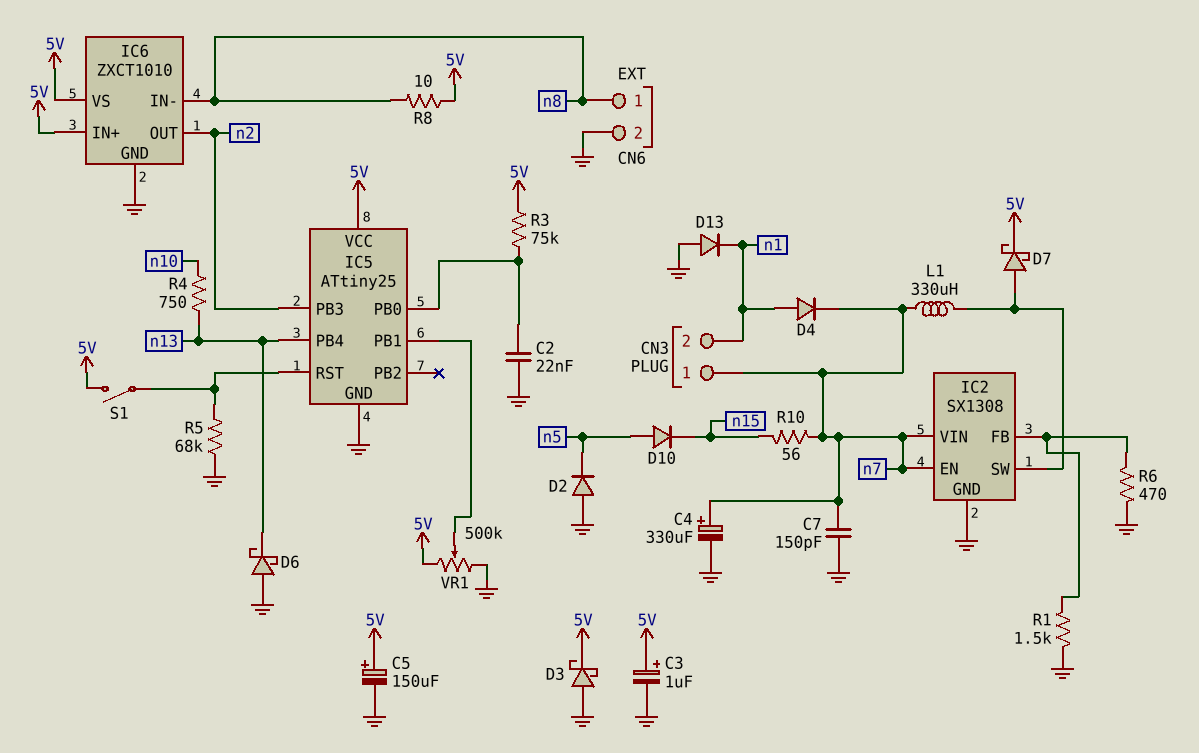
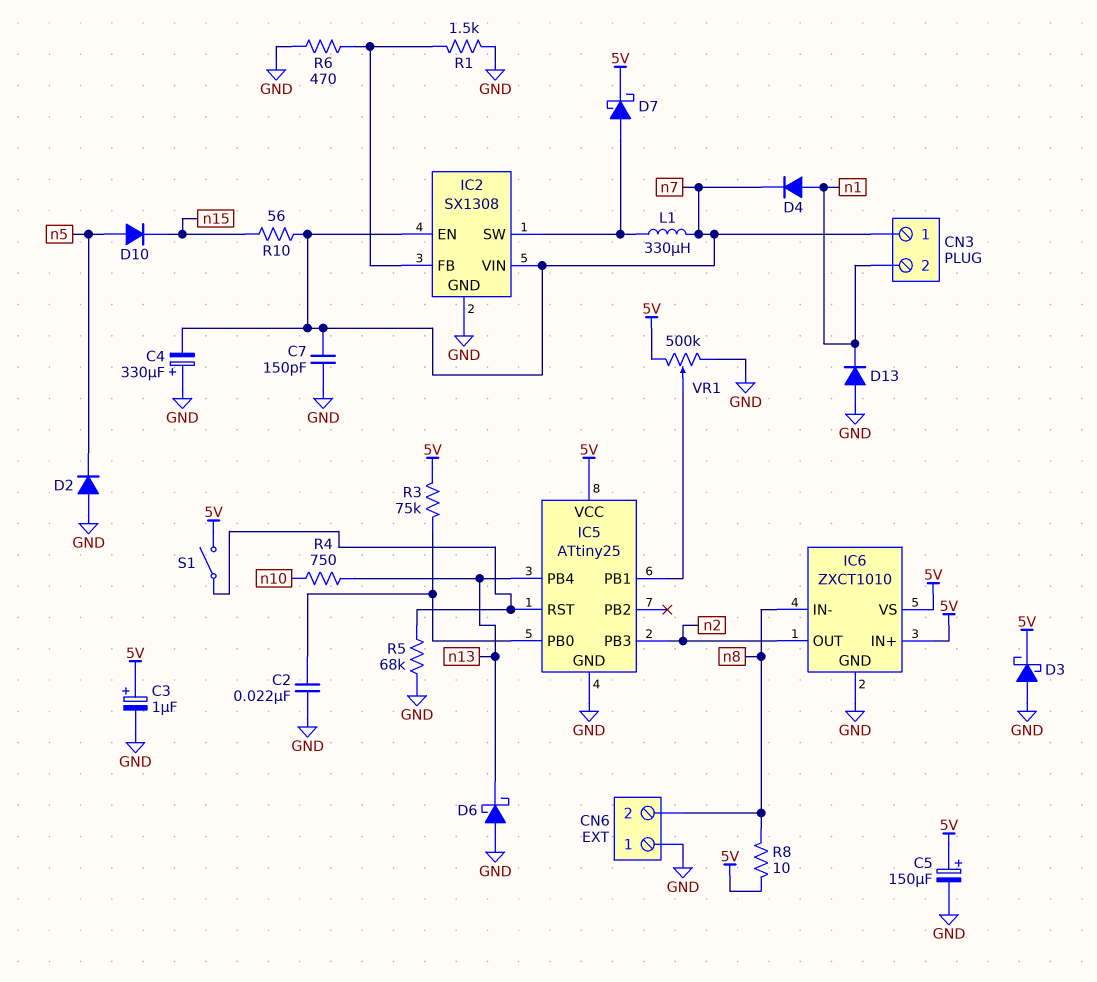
C4: 330uF (plus n7, minus GND) -> 330uF (plus GND, minus n7)
CN6 pin 1: n8 -> GND
CN6 pin 2: GND -> n8

